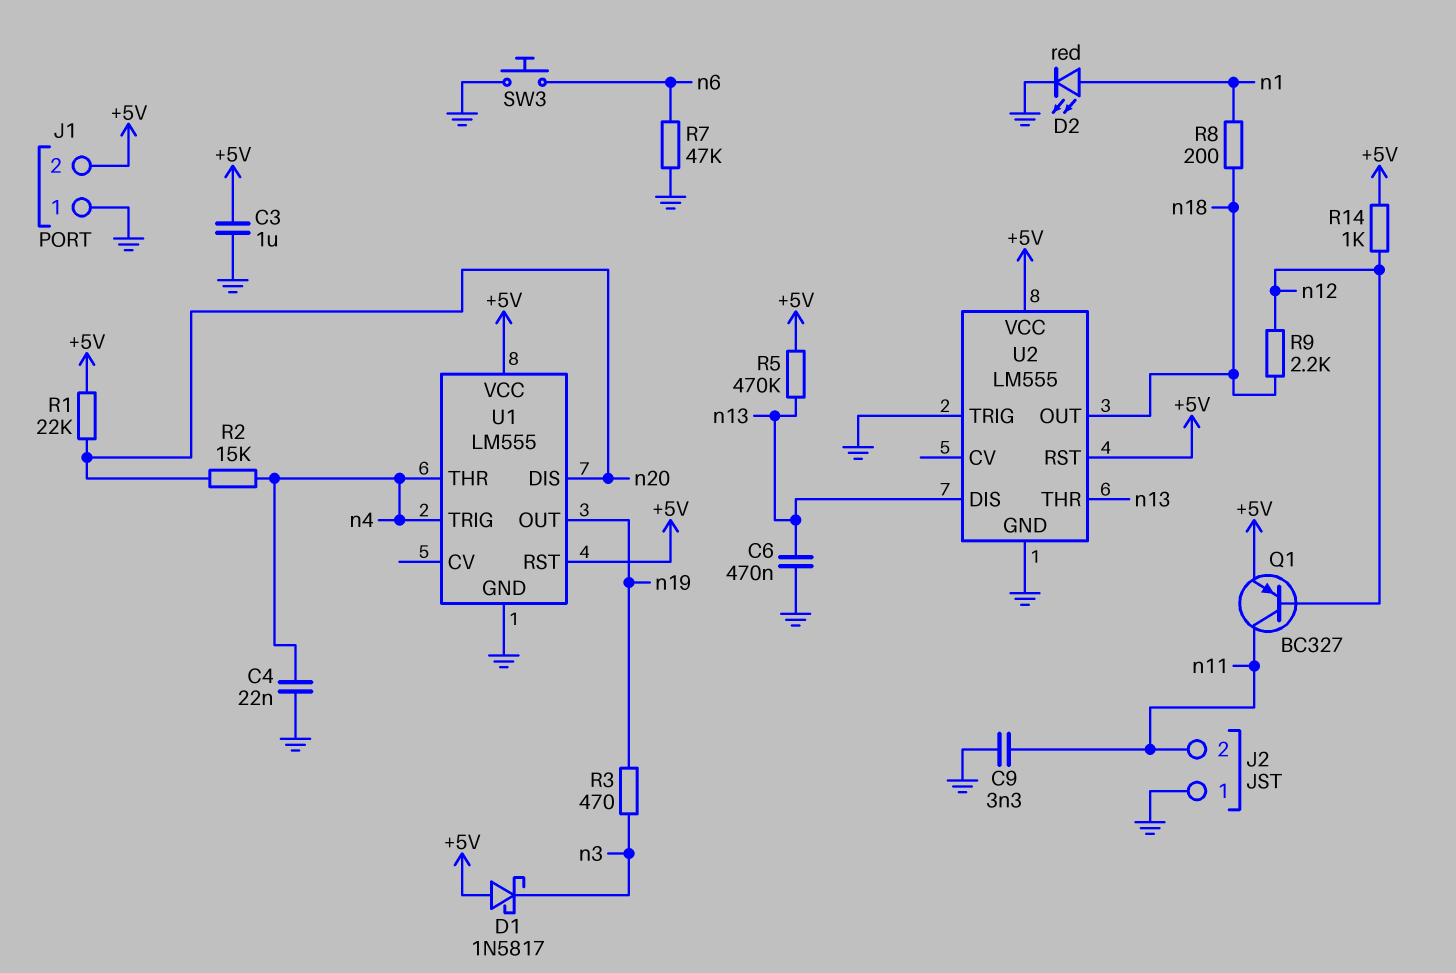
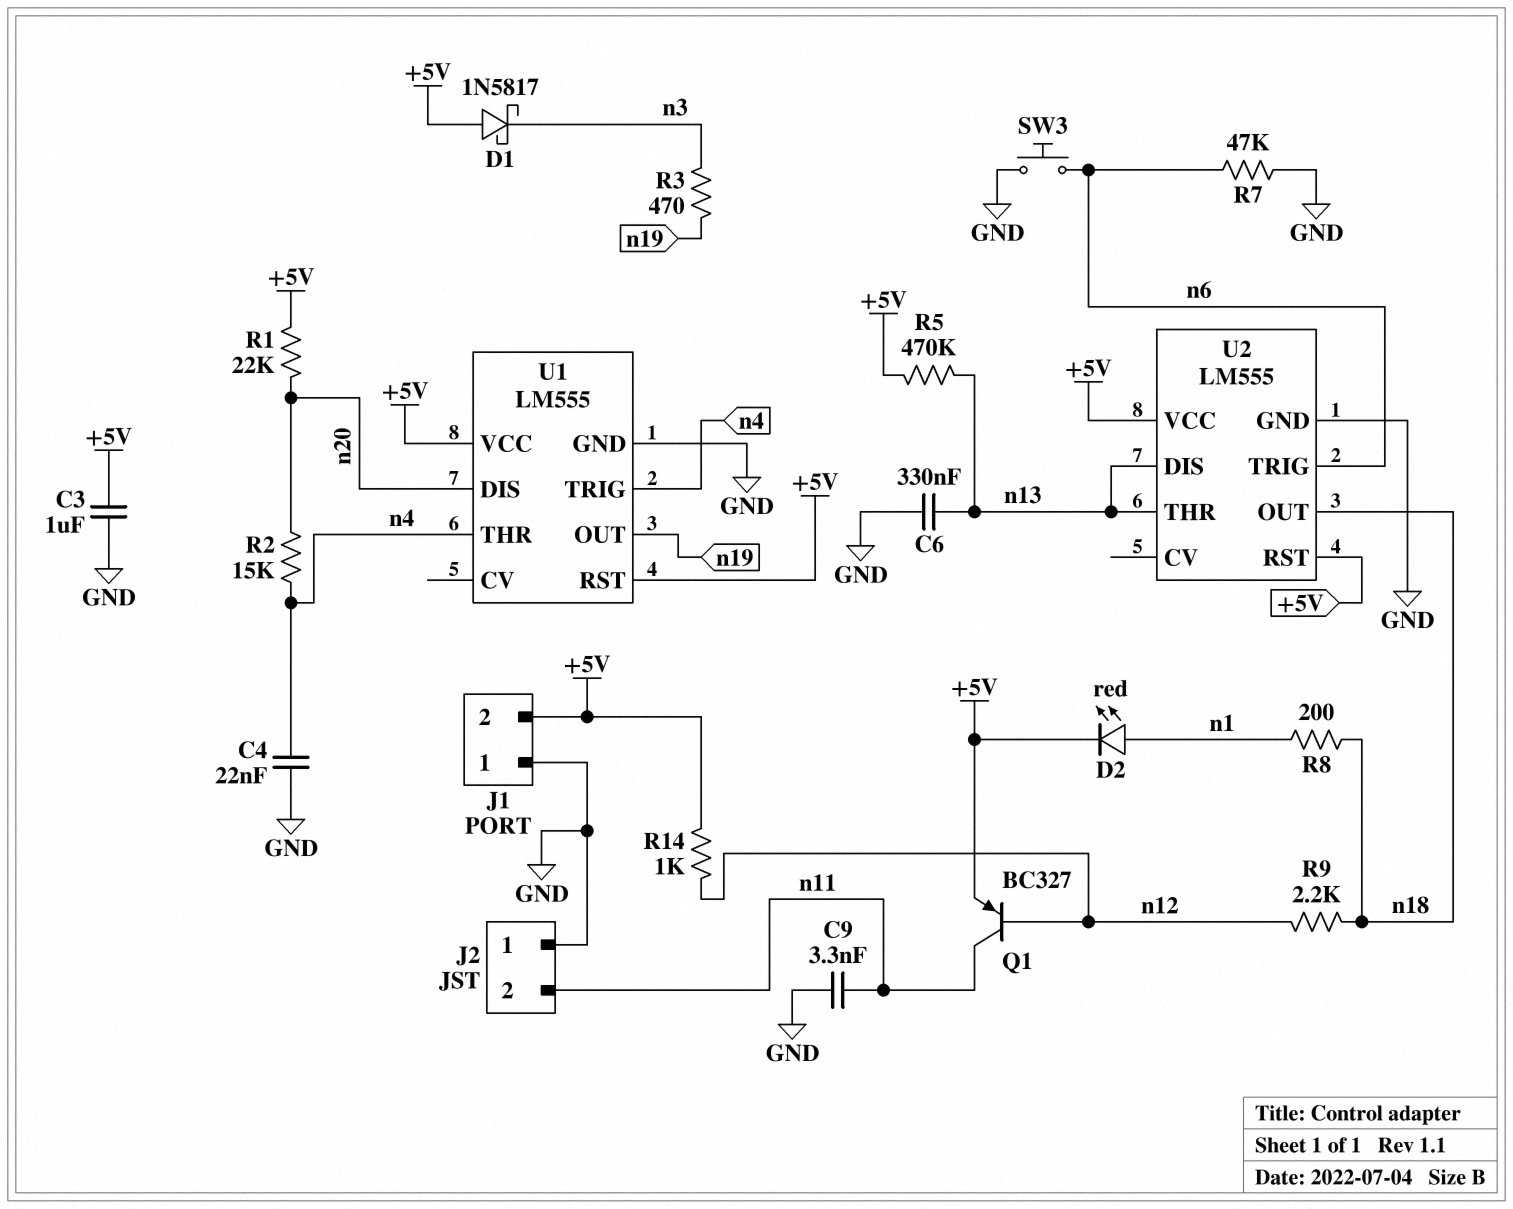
C6: 470nF (GND, n13) -> 330nF (GND, n13)
D2: LED red (A n1, K GND) -> LED red (A n1, K +5V)
U2 pin TRIG: GND -> n6

